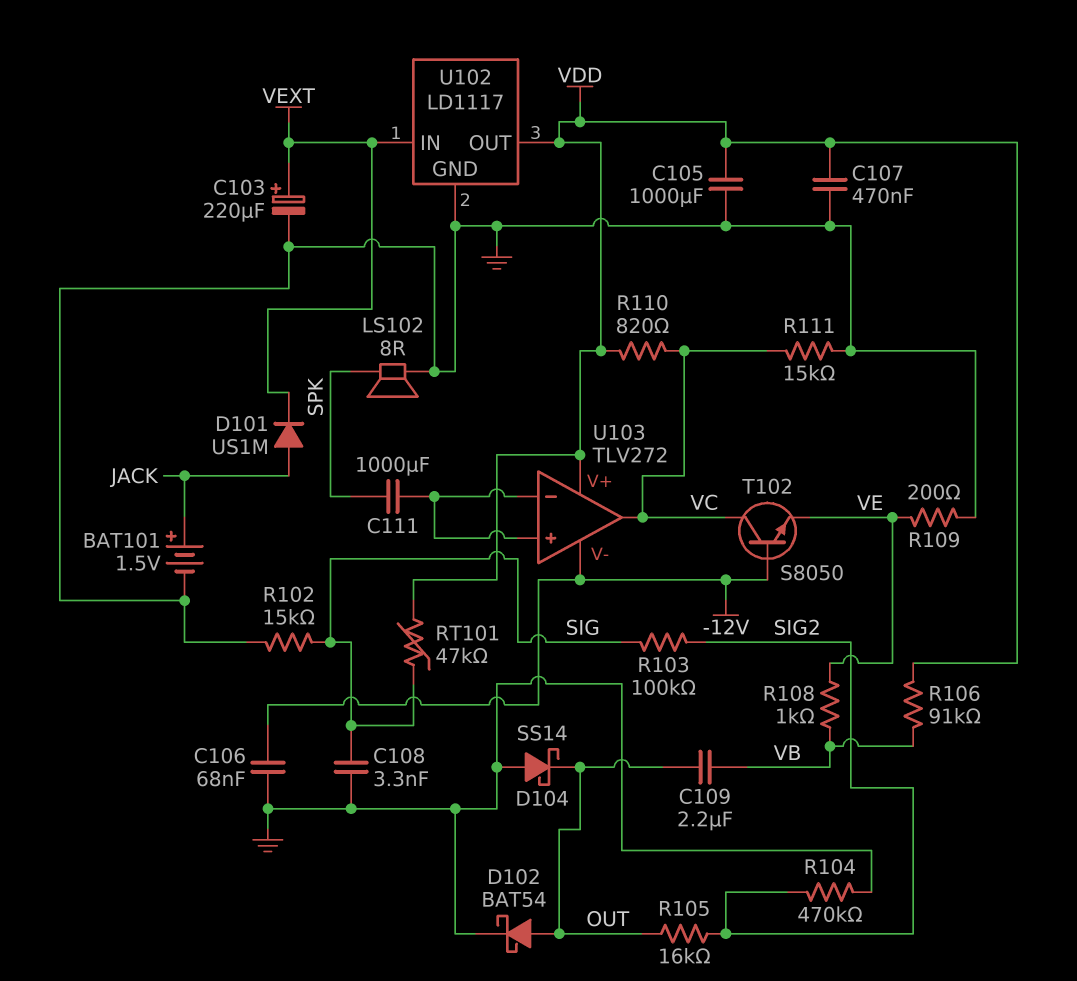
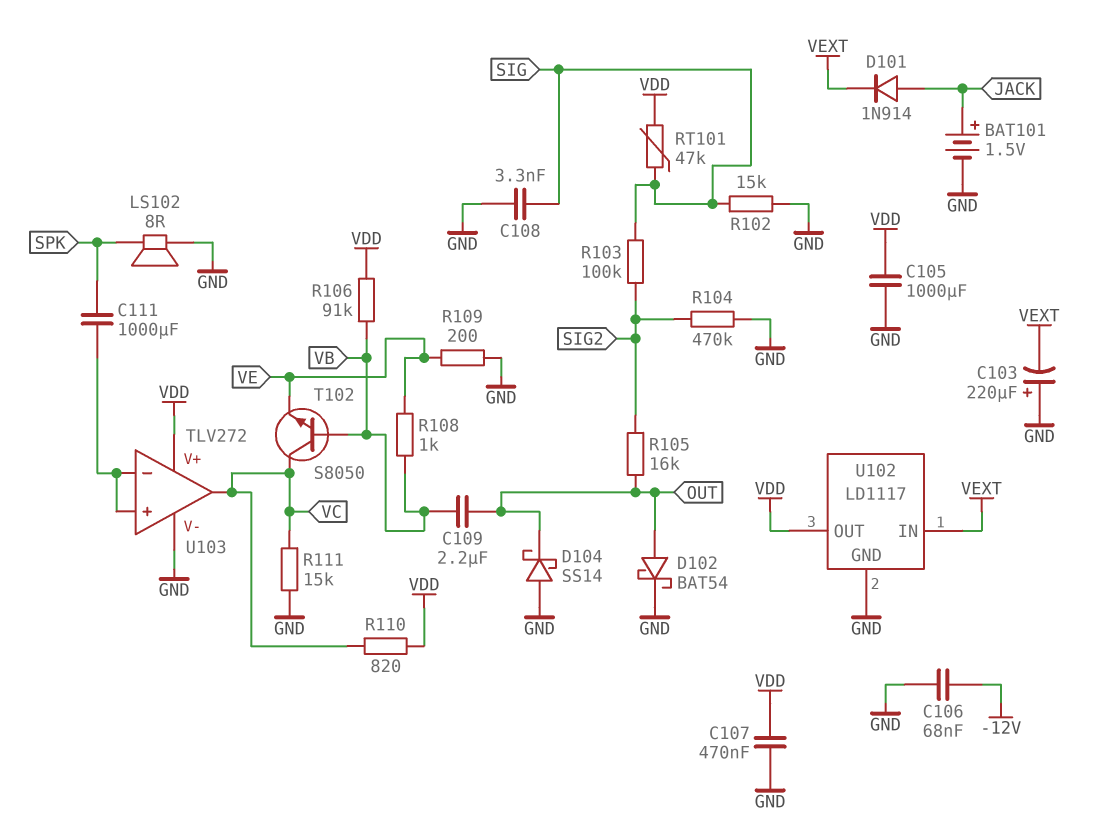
C103: 220uF (plus VEXT, minus GND) -> 220uF (plus GND, minus VEXT)
D101: diode US1M (A JACK, K VEXT) -> diode 1N914 (A JACK, K VEXT)
T102: NPN S8050 (B -12V, C VC, E VE) -> NPN S8050 (B VB, C VC, E VE)
U103 pin V-: -12V -> GND

